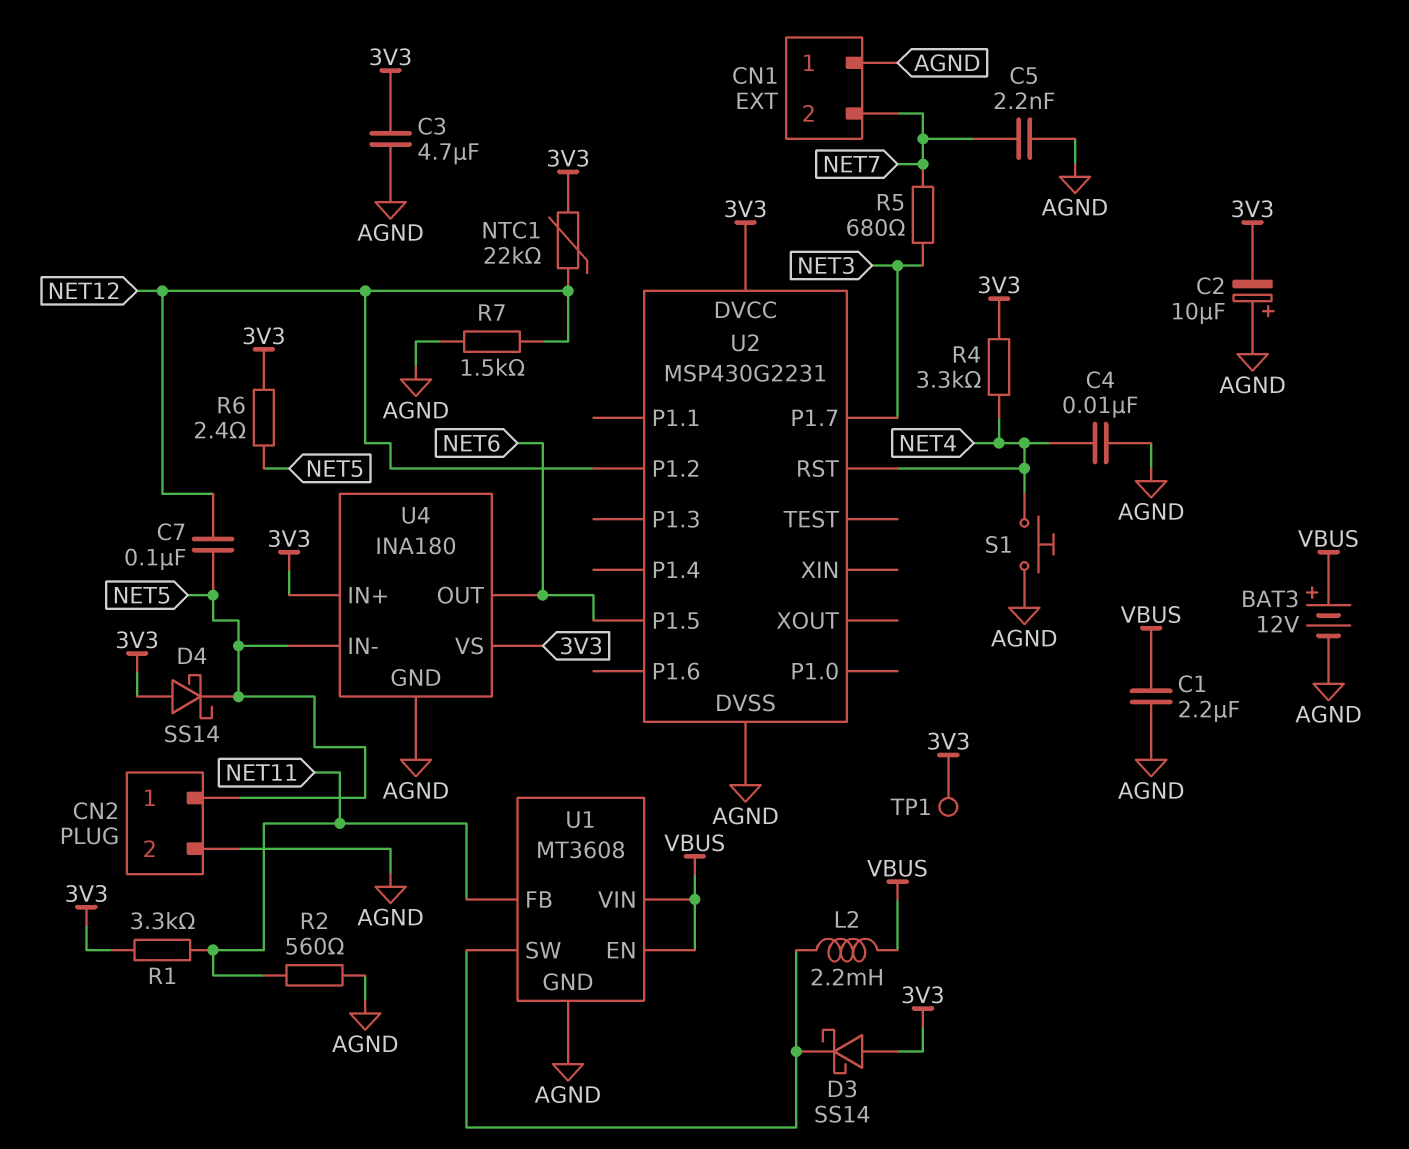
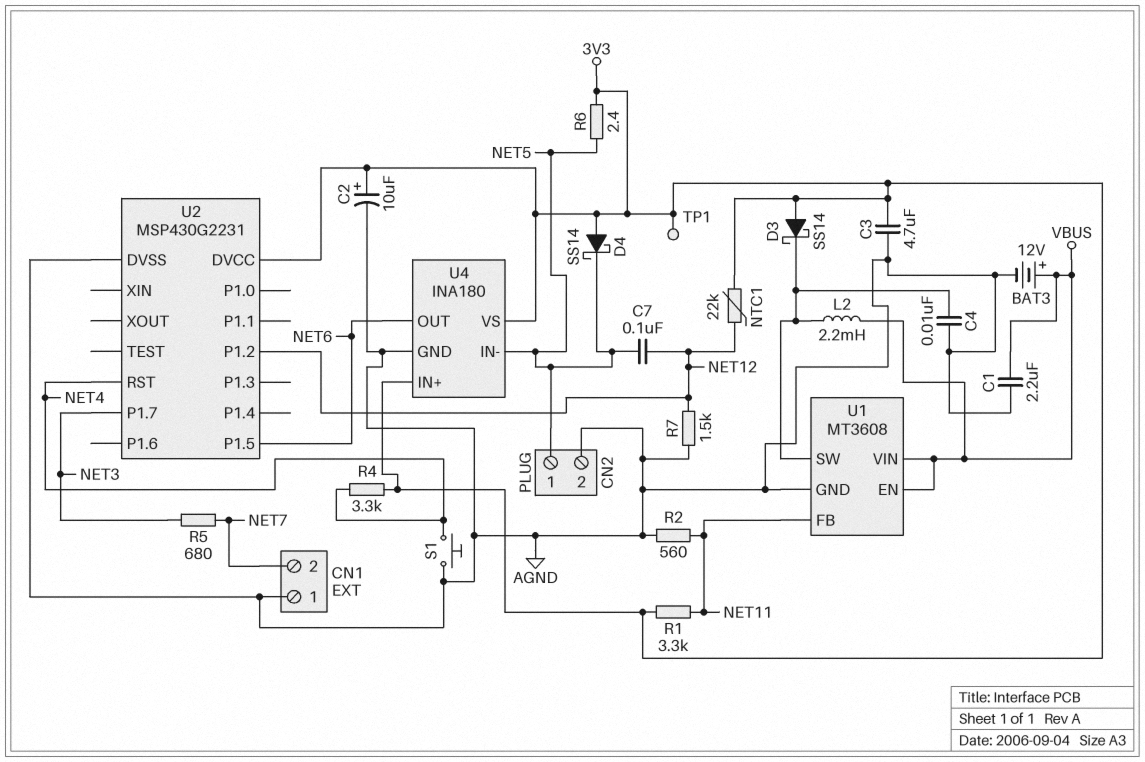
C2: 10uF (plus AGND, minus 3V3) -> 10uF (plus 3V3, minus AGND)
C4: 10nF (AGND, NET4) -> 10nF (AGND, U1/SW)
C5: 2.2nF (AGND, NET7) -> none

